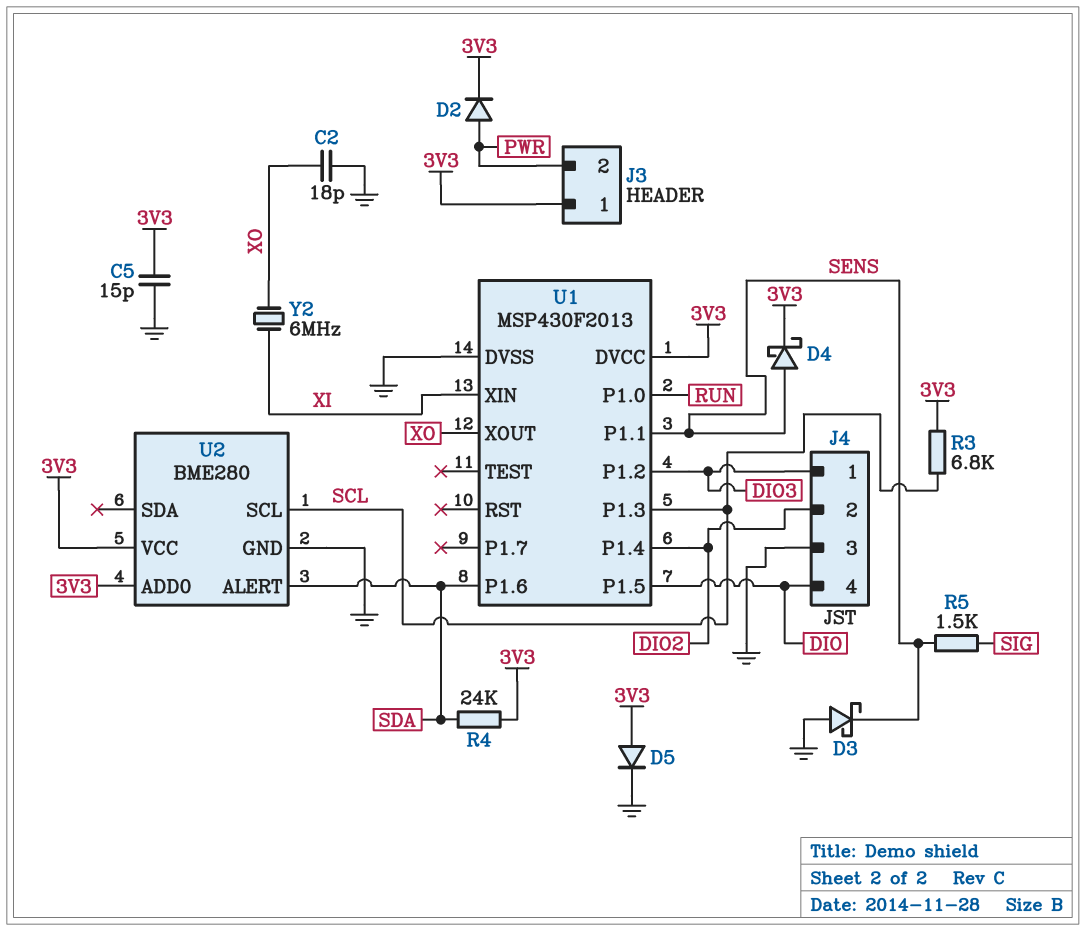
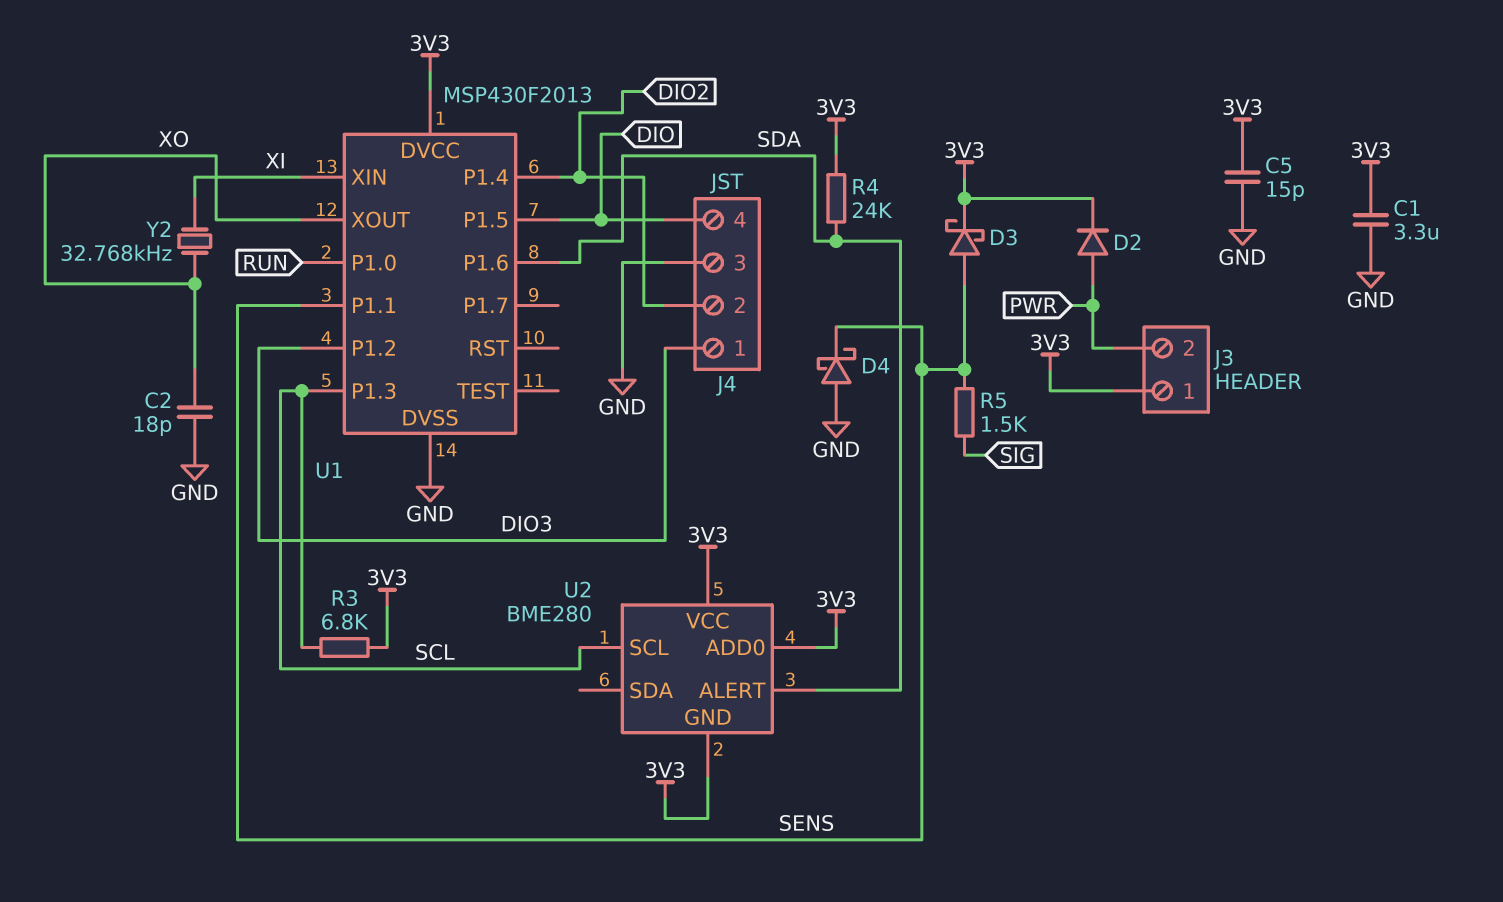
C1: none -> 3.3uF (3V3, GND)
D3: schottky (A GND, K SENS) -> schottky (A SENS, K 3V3)
D4: schottky (A SENS, K 3V3) -> schottky (A GND, K SENS)
D5: diode (A 3V3, K GND) -> none
U2 pin GND: GND -> 3V3
Y2: 6MHz (XI, XO) -> 32.768kHz (XI, XO)

